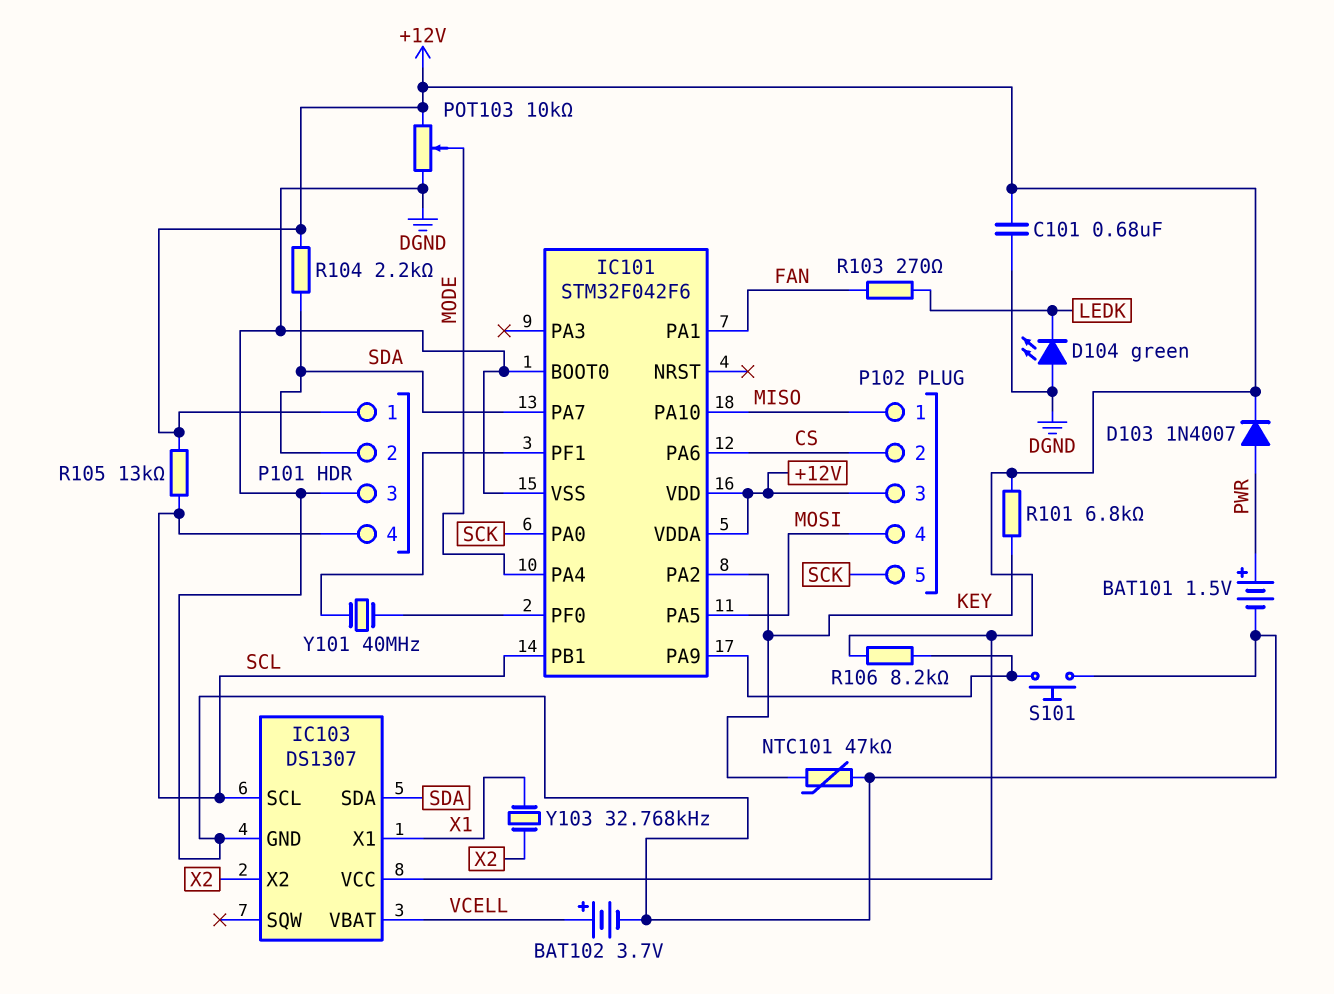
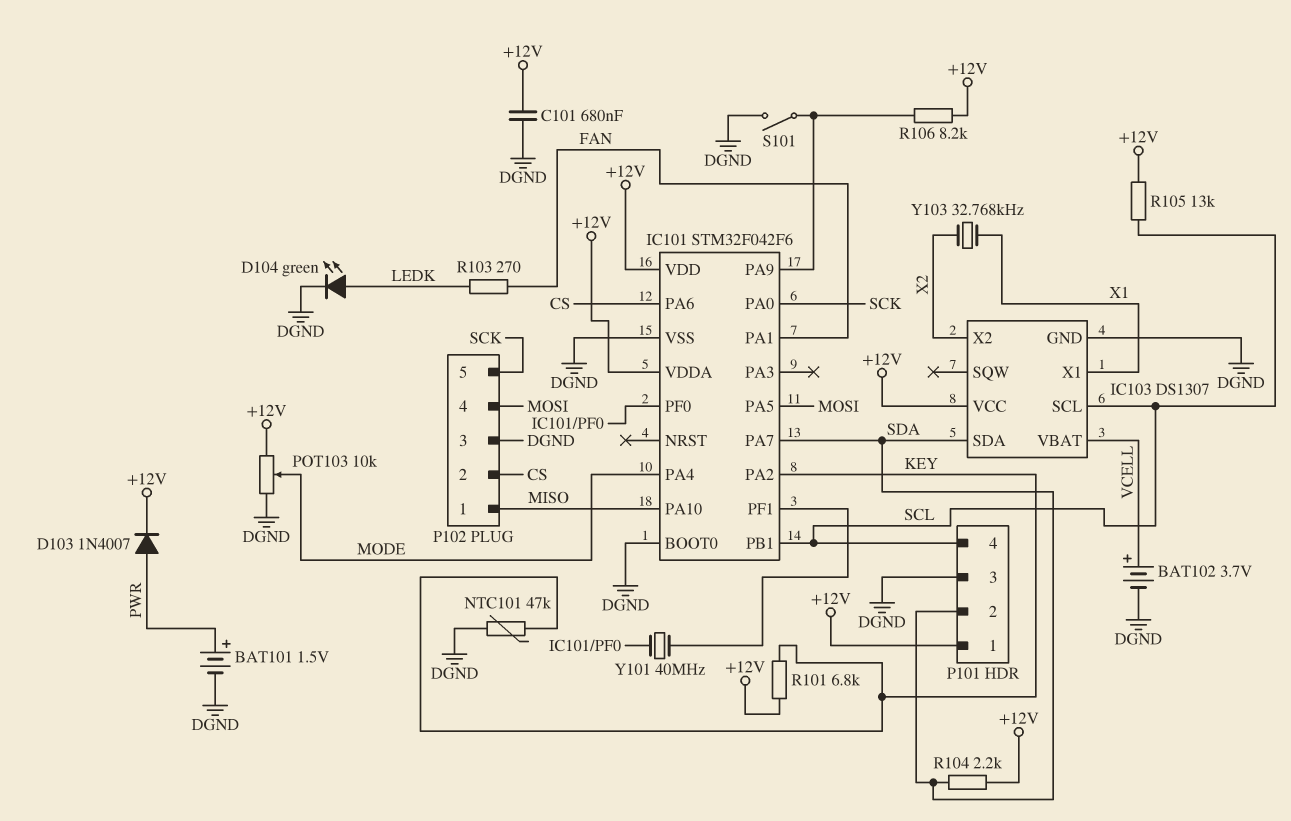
D104: LED green (A DGND, K LEDK) -> LED green (A LEDK, K DGND)
P102 pin 3: +12V -> DGND
S101: button (DGND, IC101/PA9) -> switch (DGND, IC101/PA9)

